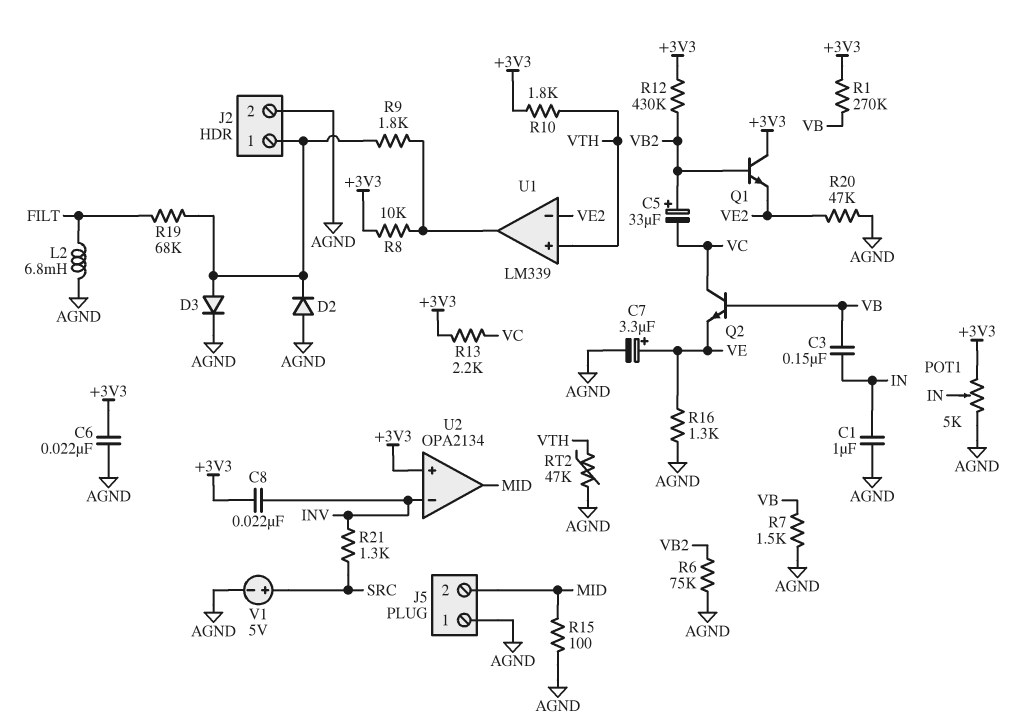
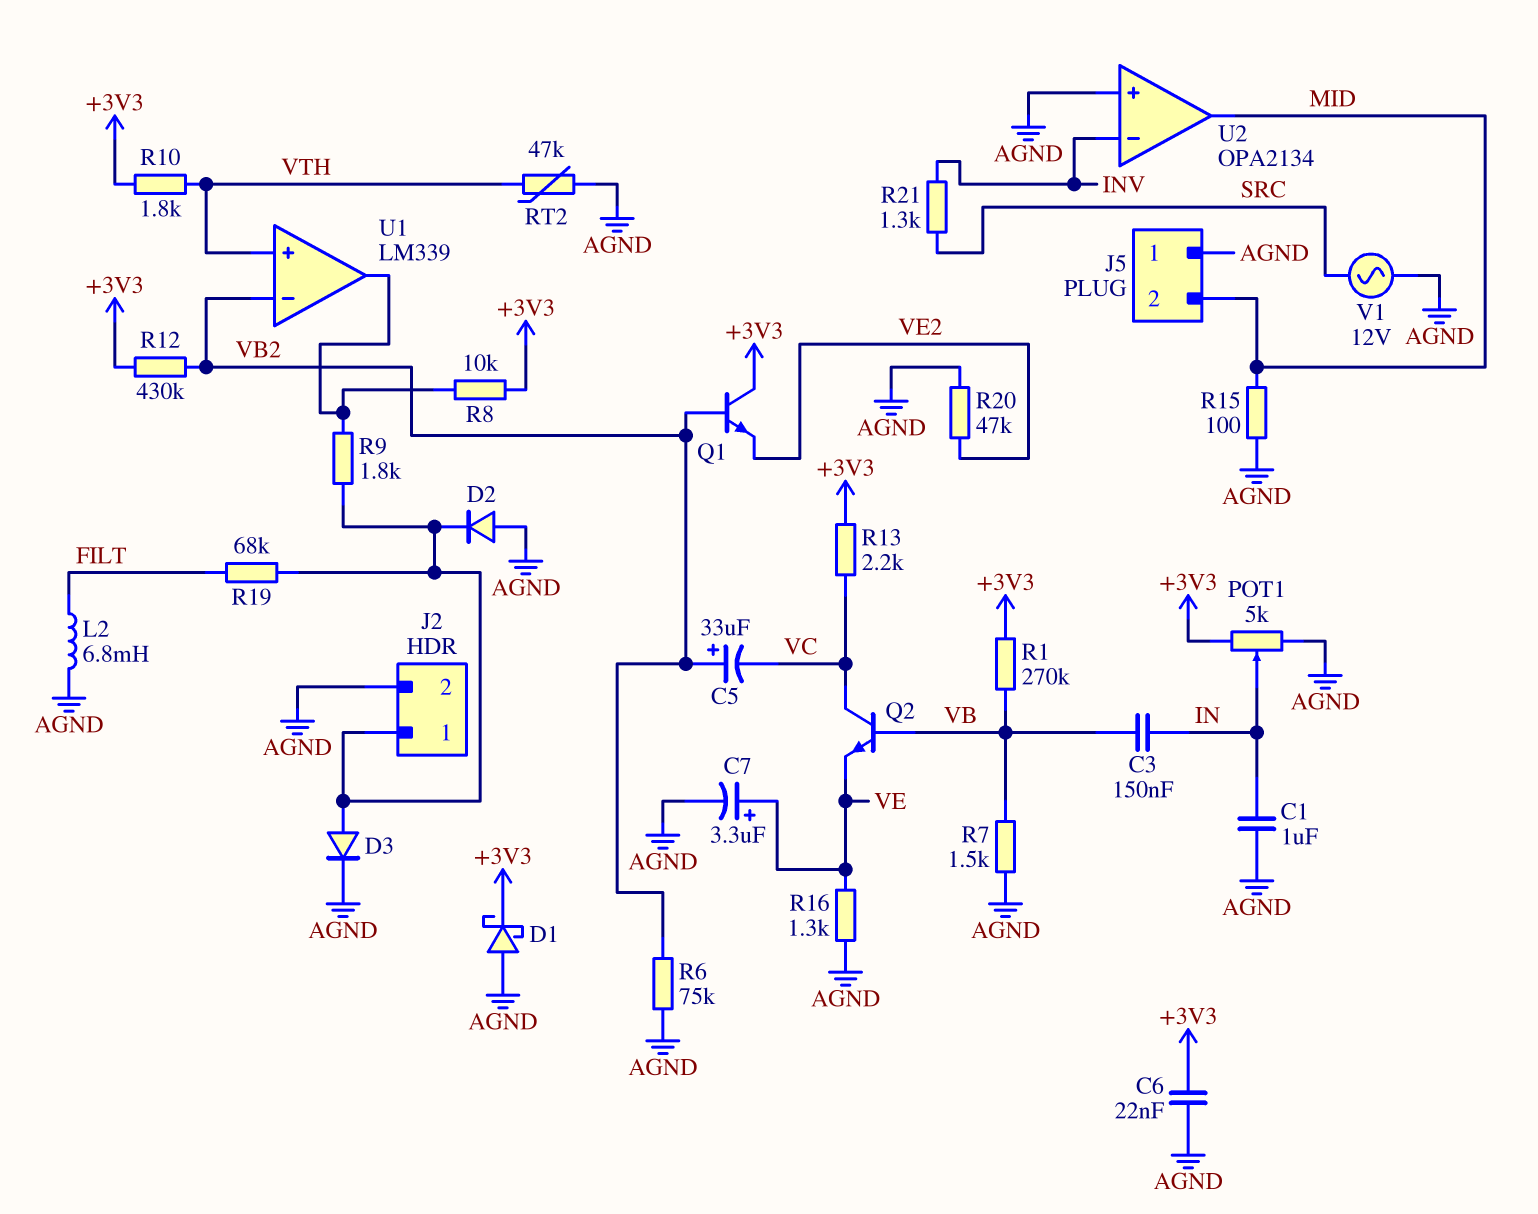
C8: 22nF (+3V3, INV) -> none
D1: none -> schottky (A AGND, K +3V3)
U1 pin in-: VE2 -> VB2
U2 pin in+: +3V3 -> AGND
V1: 5V (plus SRC, minus AGND) -> AC 12V (AGND, SRC)

